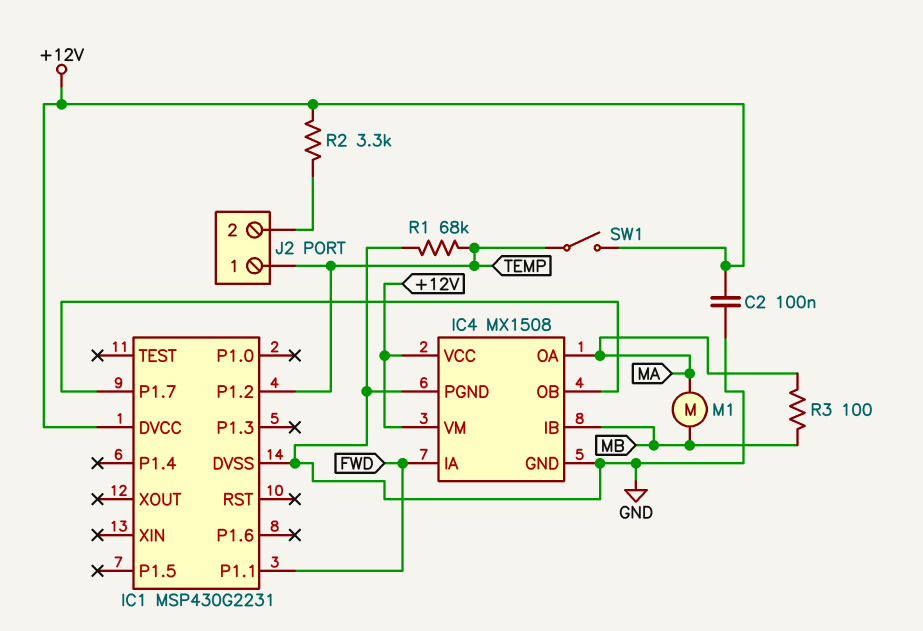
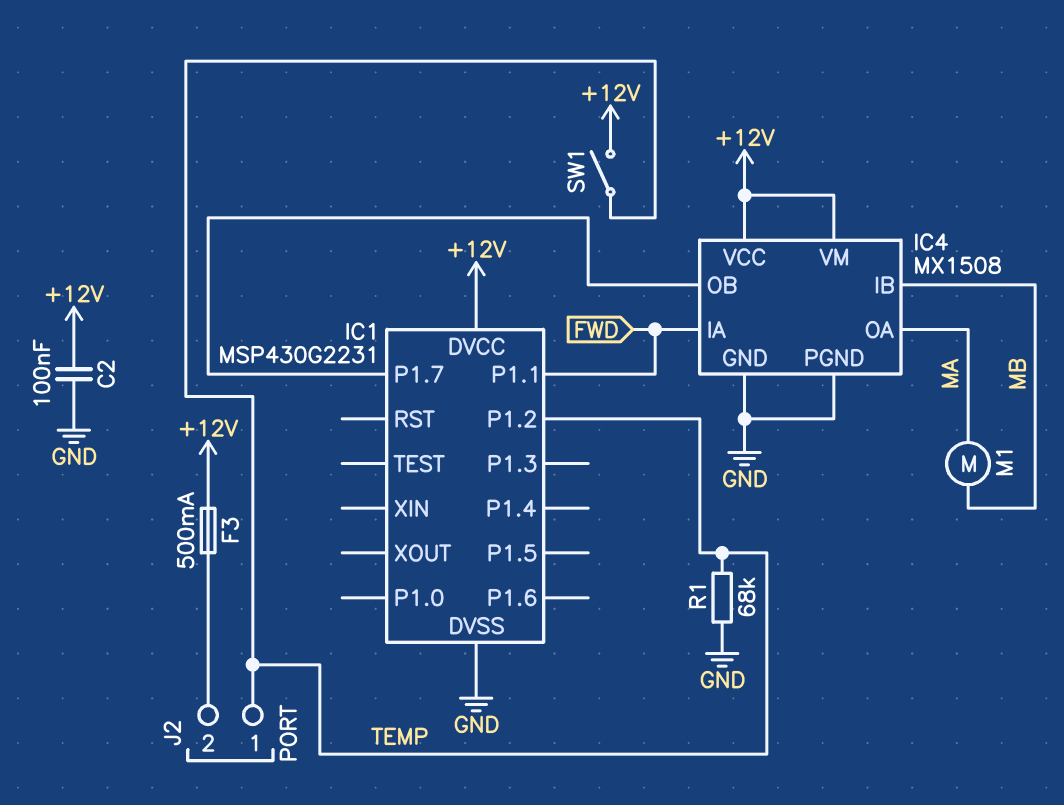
F3: none -> 500mA (+12V, J2/2)
R2: 3.3k (+12V, J2/2) -> none
R3: 100 (MA, MB) -> none

